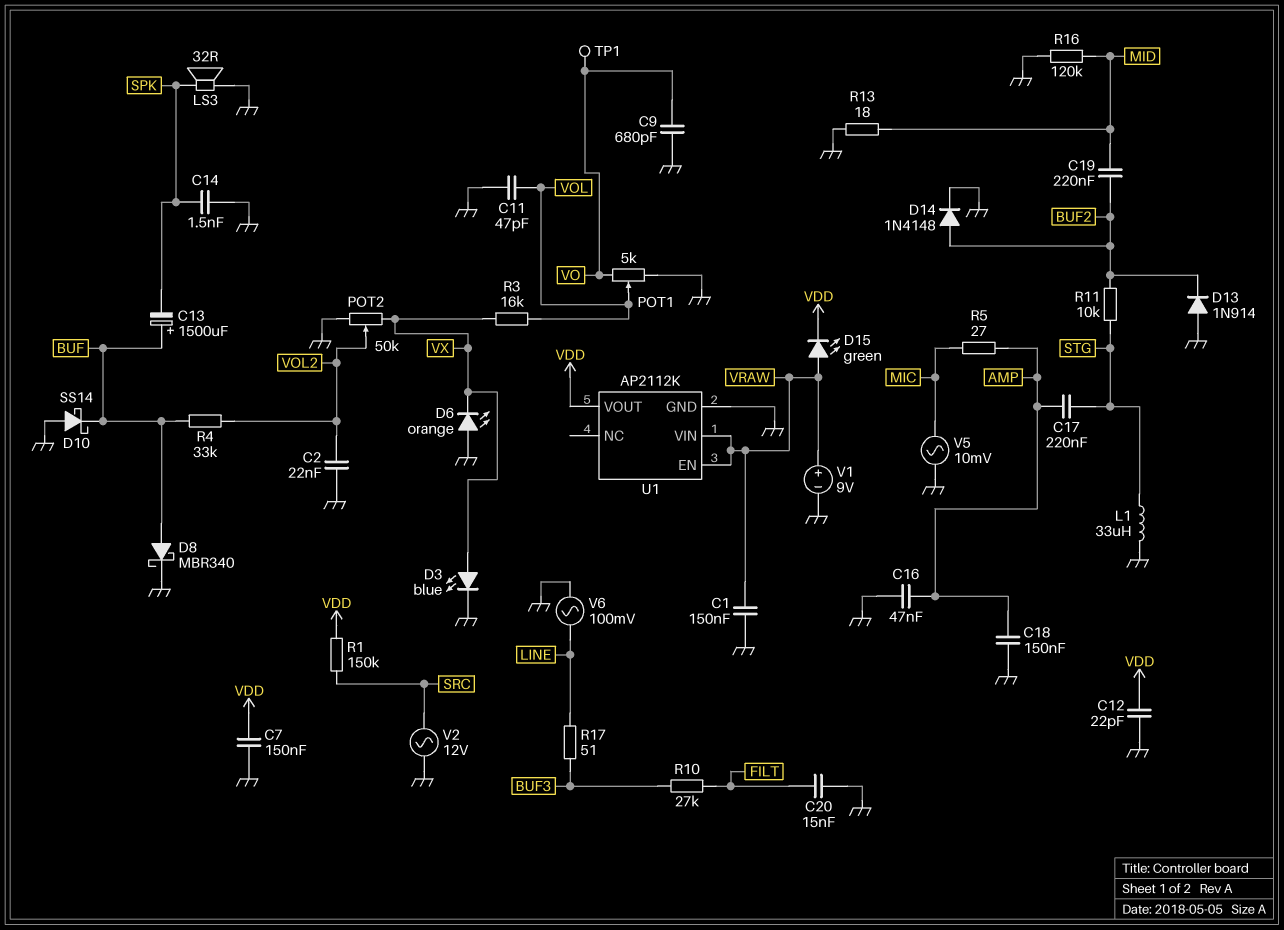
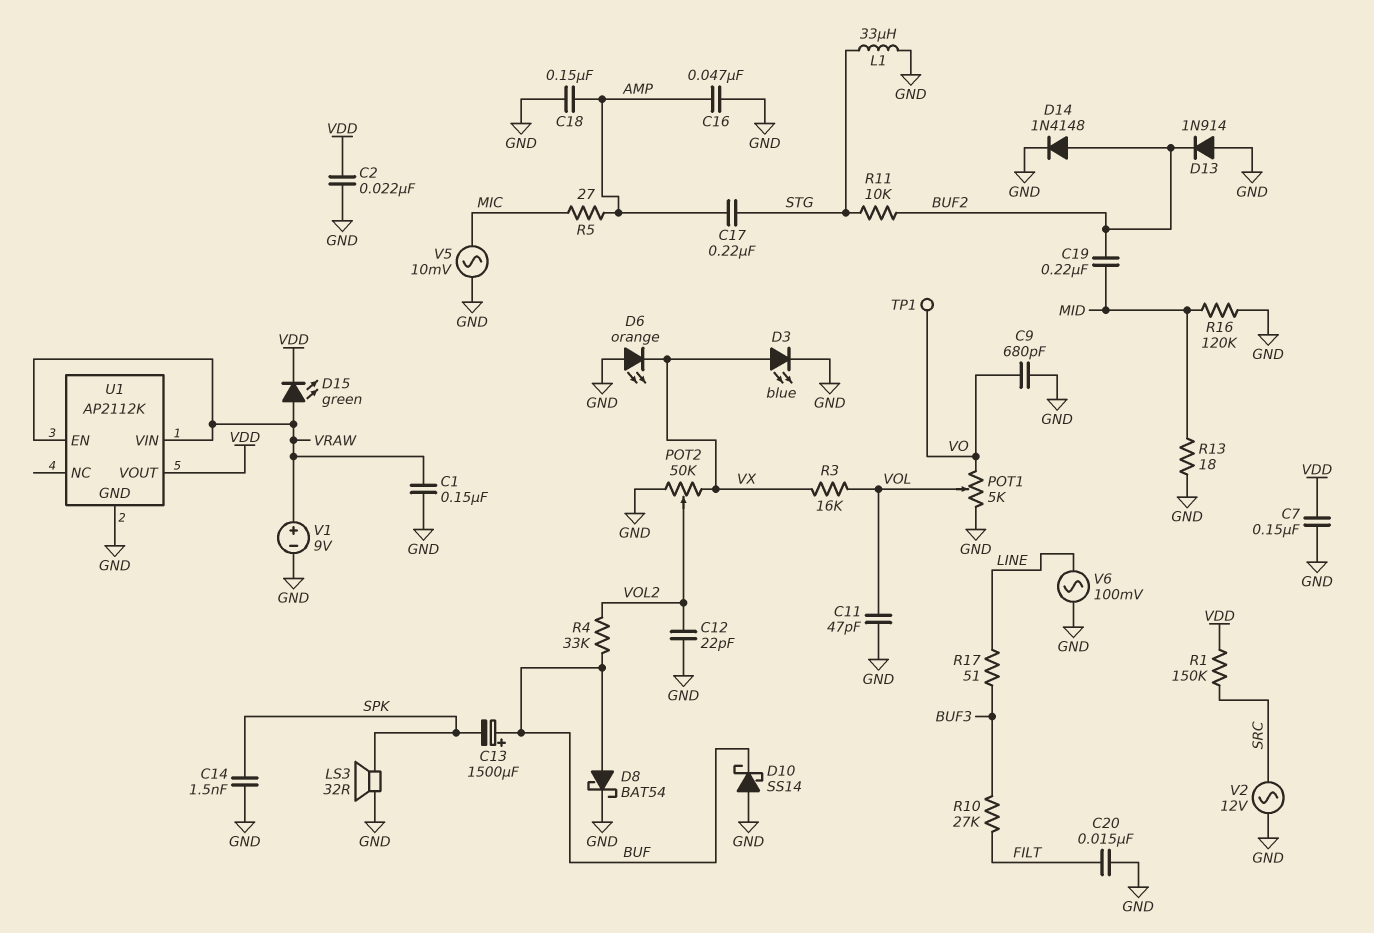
C2: 22nF (GND, VOL2) -> 22nF (GND, VDD)
C12: 22pF (GND, VDD) -> 22pF (GND, VOL2)
D8: schottky MBR340 (A BUF, K GND) -> schottky BAT54 (A BUF, K GND)

